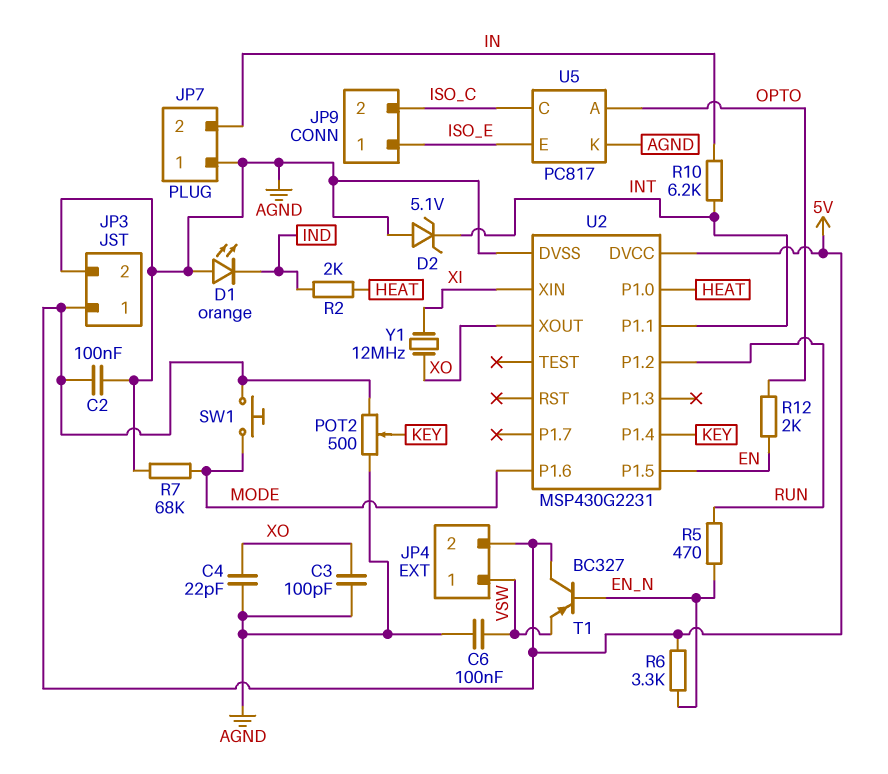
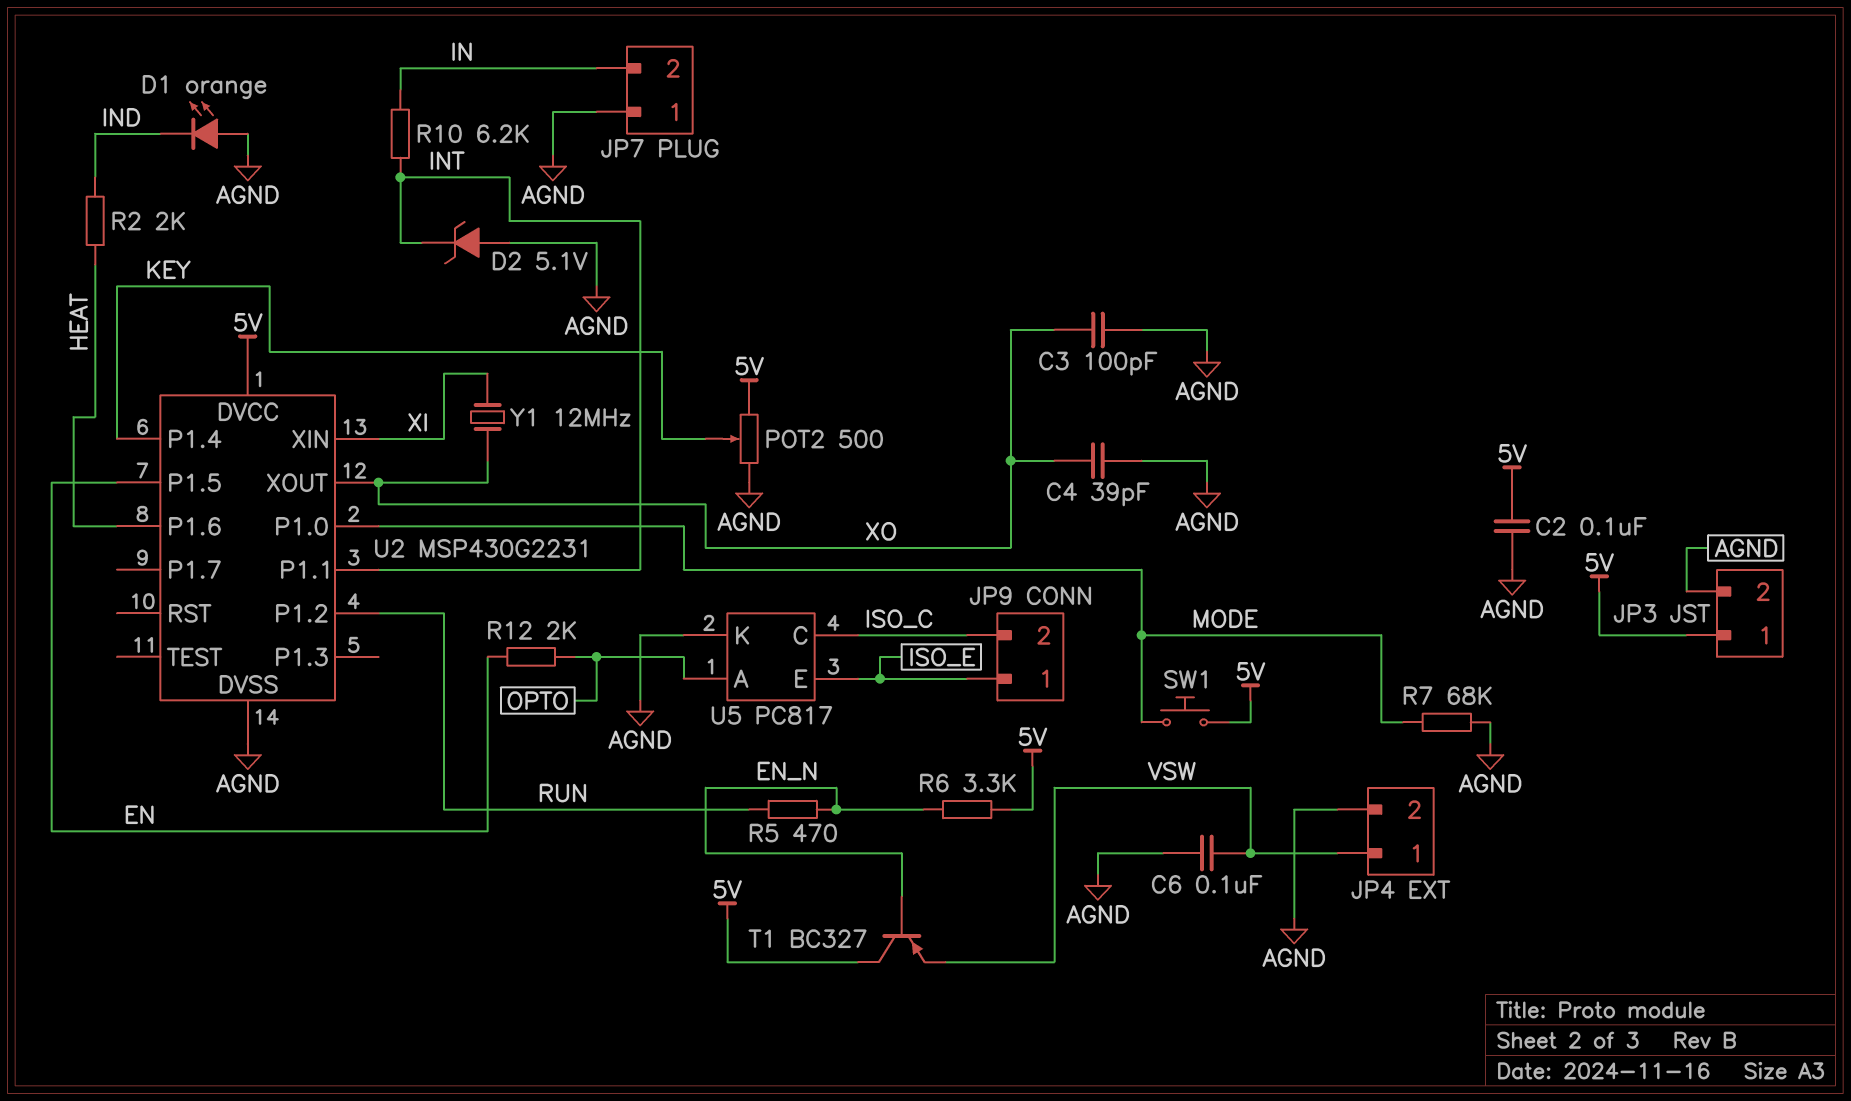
C4: 22pF (AGND, XO) -> 39pF (AGND, XO)
JP4 pin 2: 5V -> AGND
U2 pin P1.0: HEAT -> MODE
U2 pin P1.6: MODE -> HEAT

